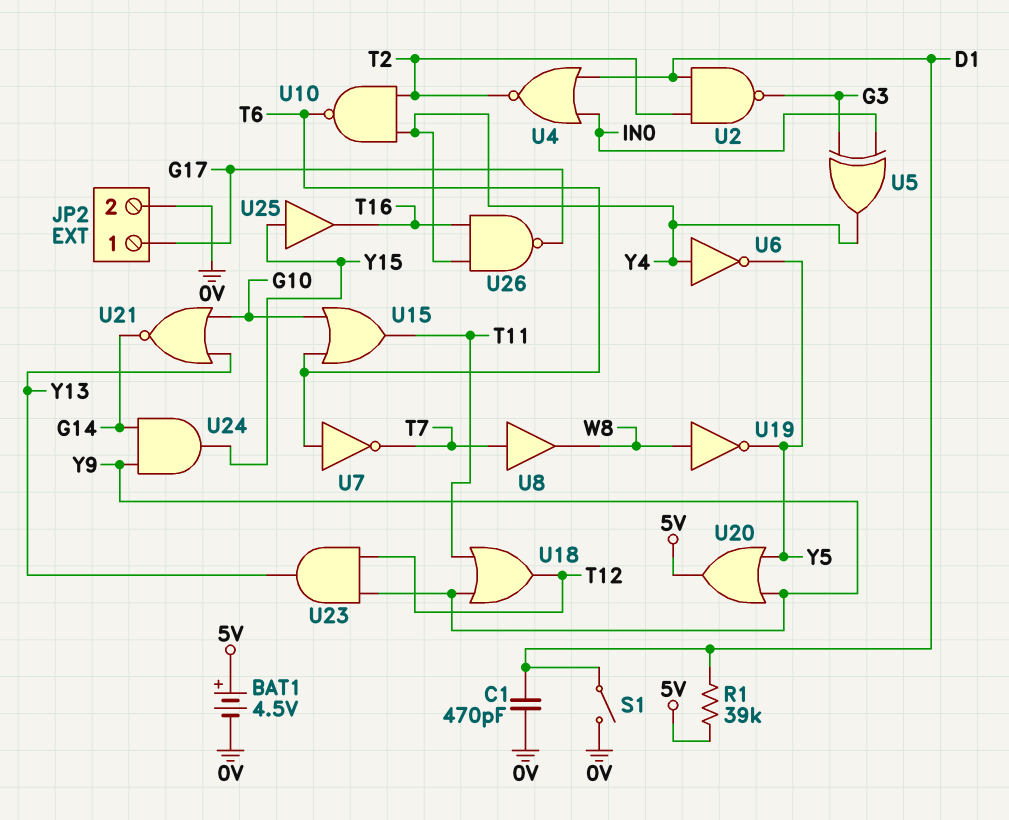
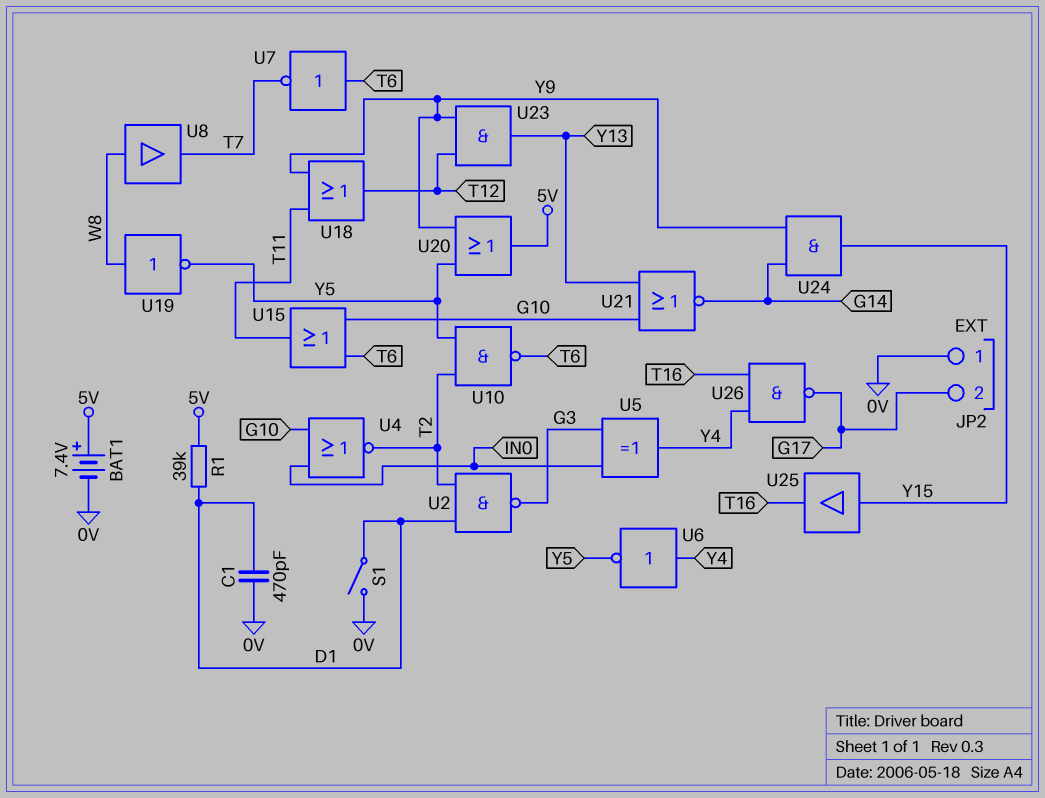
BAT1: 4.5V (plus 5V, minus 0V) -> 7.4V (plus 5V, minus 0V)
JP2 pin 1: G17 -> 0V
JP2 pin 2: 0V -> G17
U4: NOR (in D1, in IN0, out T2) -> NOR (in G10, in IN0, out T2)
U8: buffer (in T7, out W8) -> buffer (in W8, out T7)
U10: NAND (in T2, in Y4, out T6) -> NAND (in T2, in Y5, out T6)

